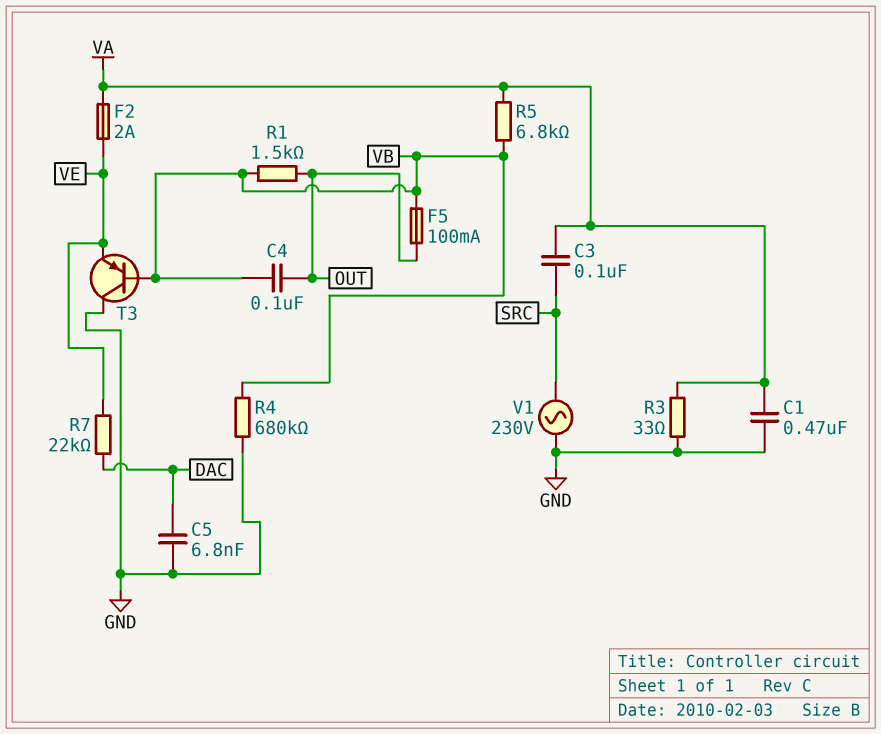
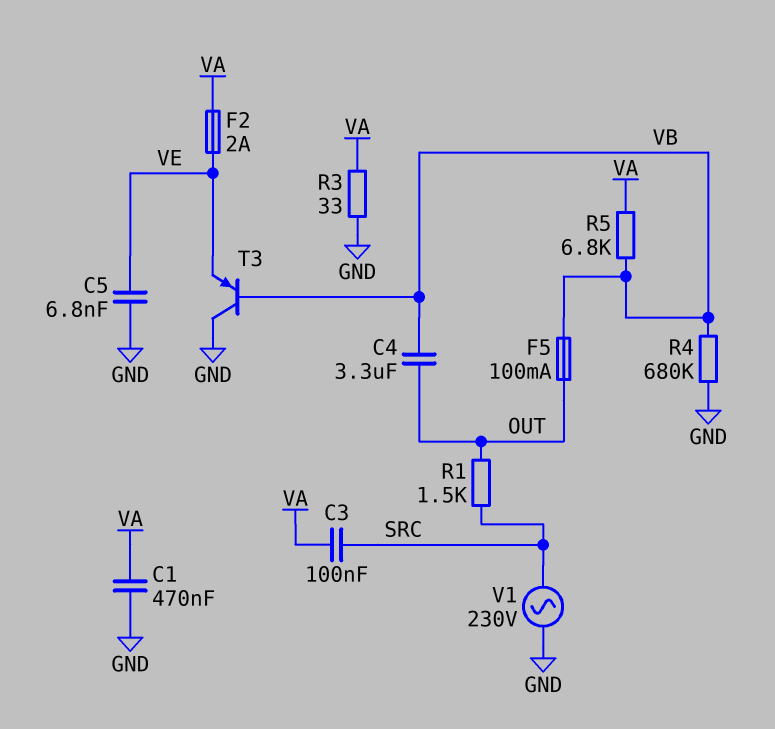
C4: 100nF (OUT, VB) -> 3.3uF (OUT, VB)
C5: 6.8nF (DAC, GND) -> 6.8nF (GND, VE)
R1: 1.5k (OUT, VB) -> 1.5k (OUT, SRC)
R7: 22k (DAC, VE) -> none

